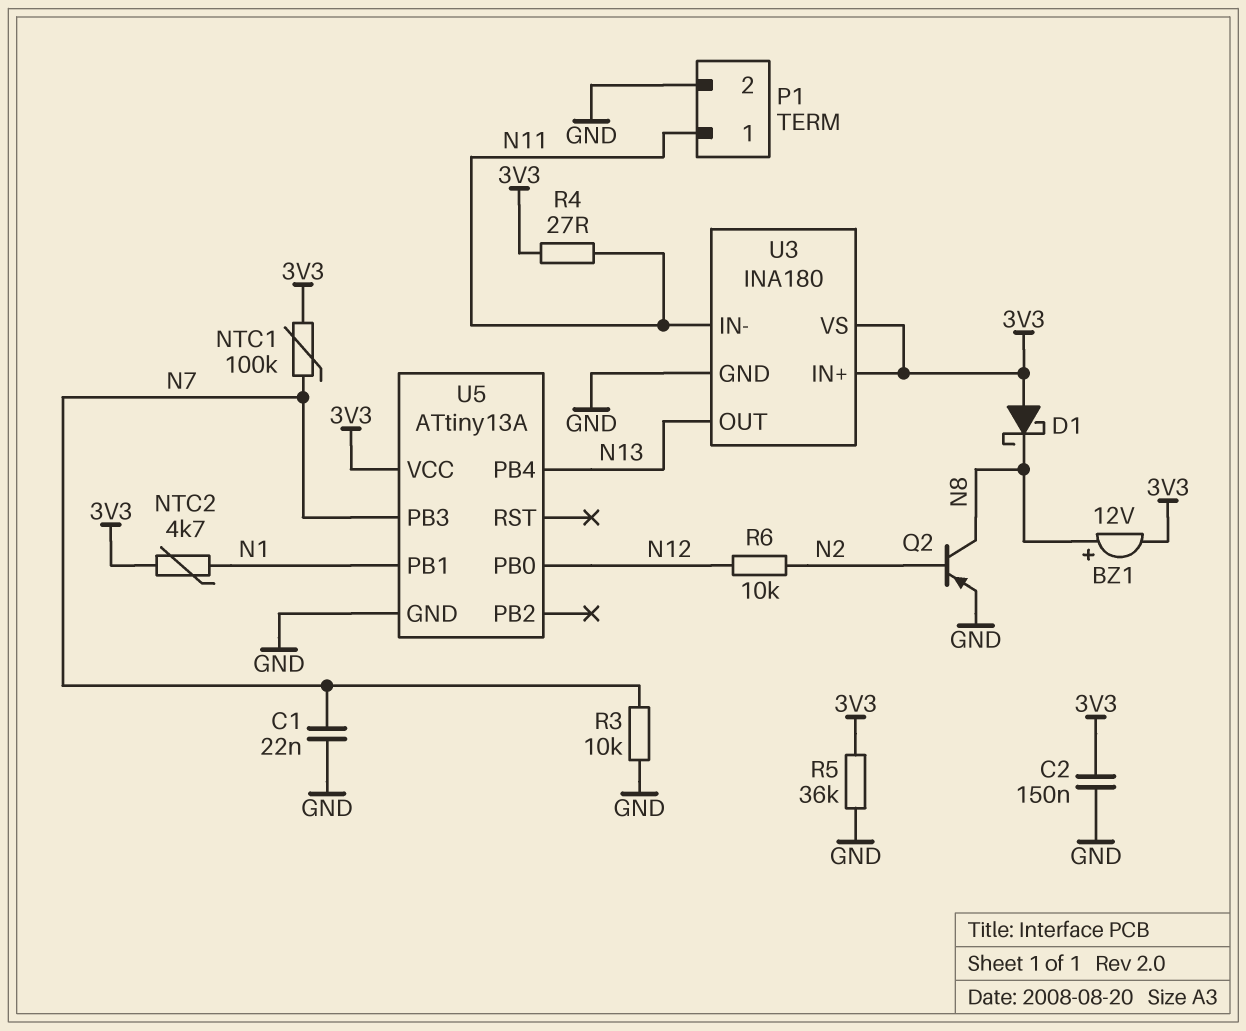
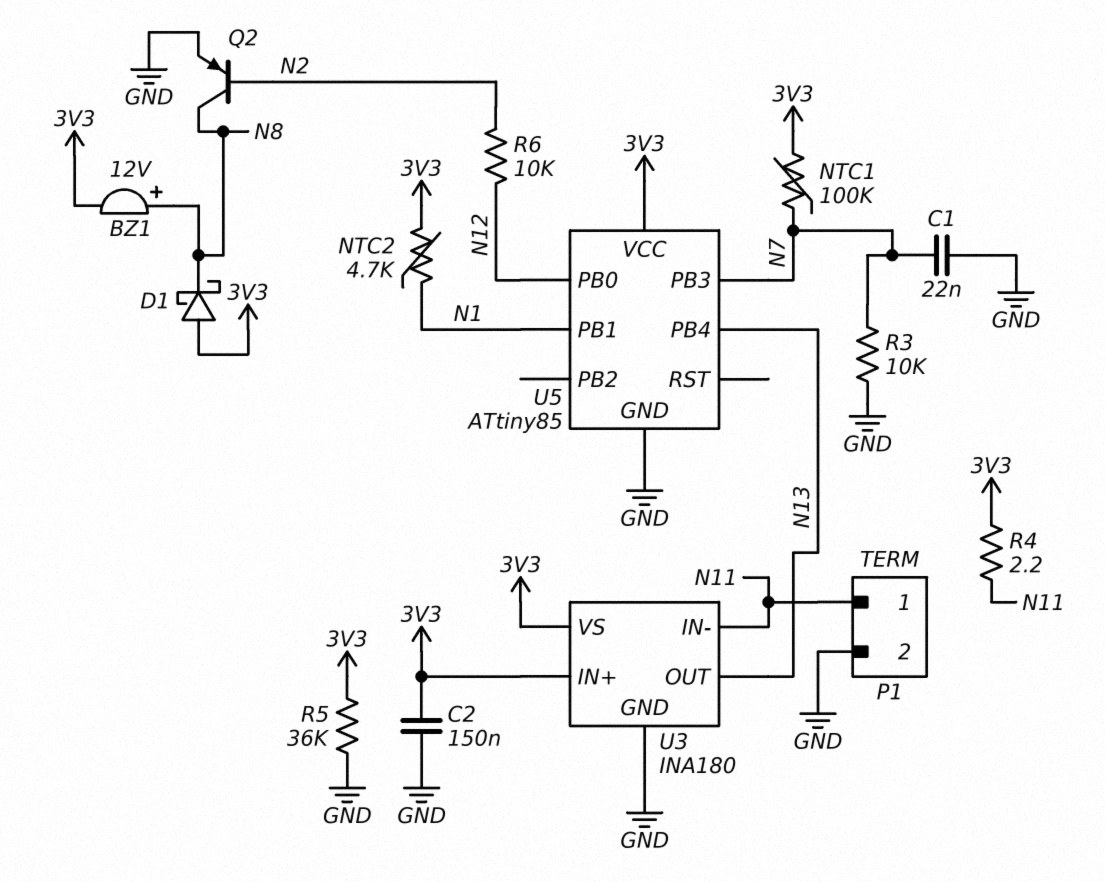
R4: 27 (3V3, N11) -> 2.2 (3V3, N11)
U5: ATtiny13A -> ATtiny85

